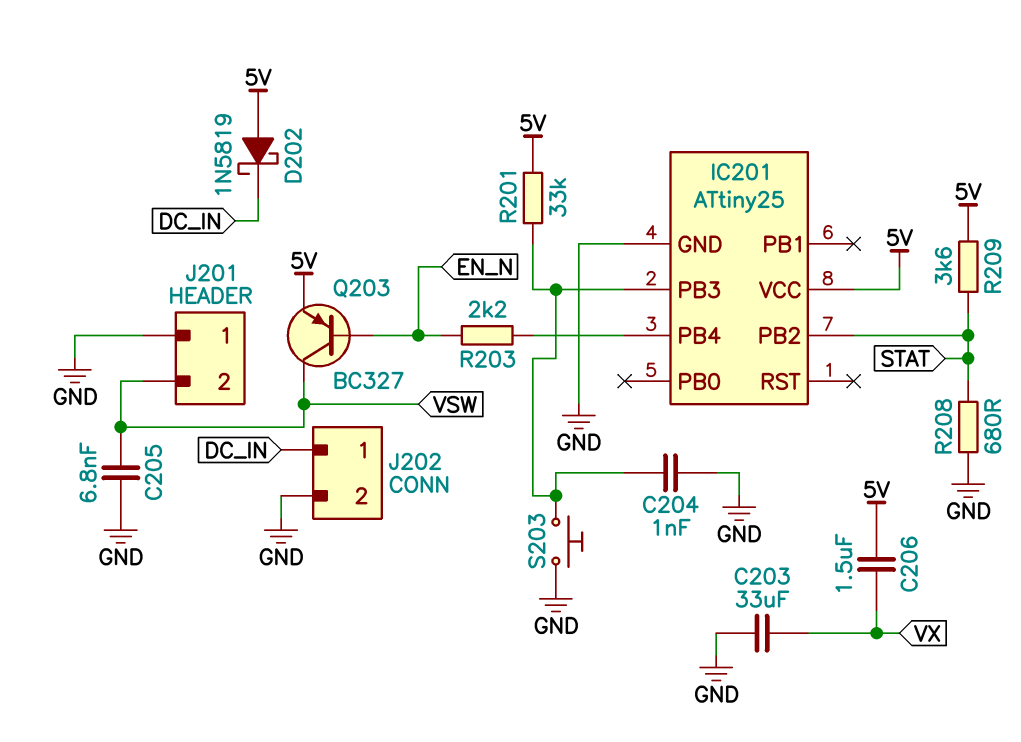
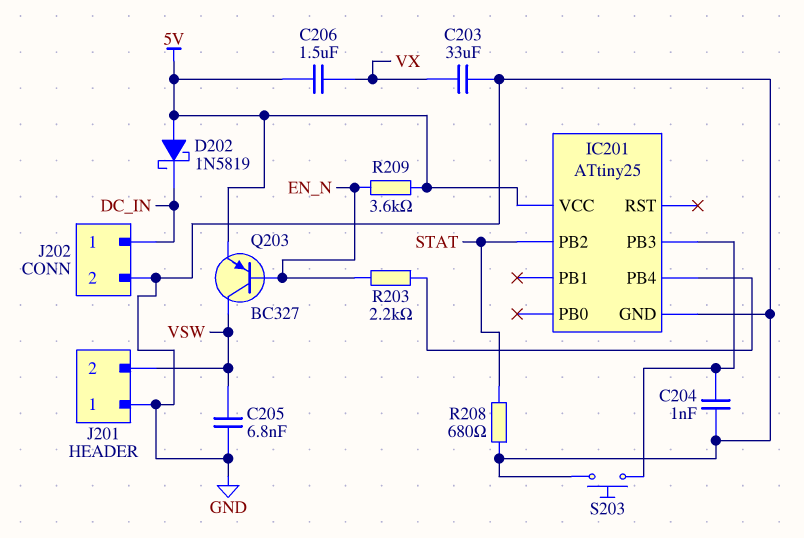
R201: 33k (5V, IC201/PB3) -> none
R209: 3.6k (5V, STAT) -> 3.6k (5V, EN_N)

